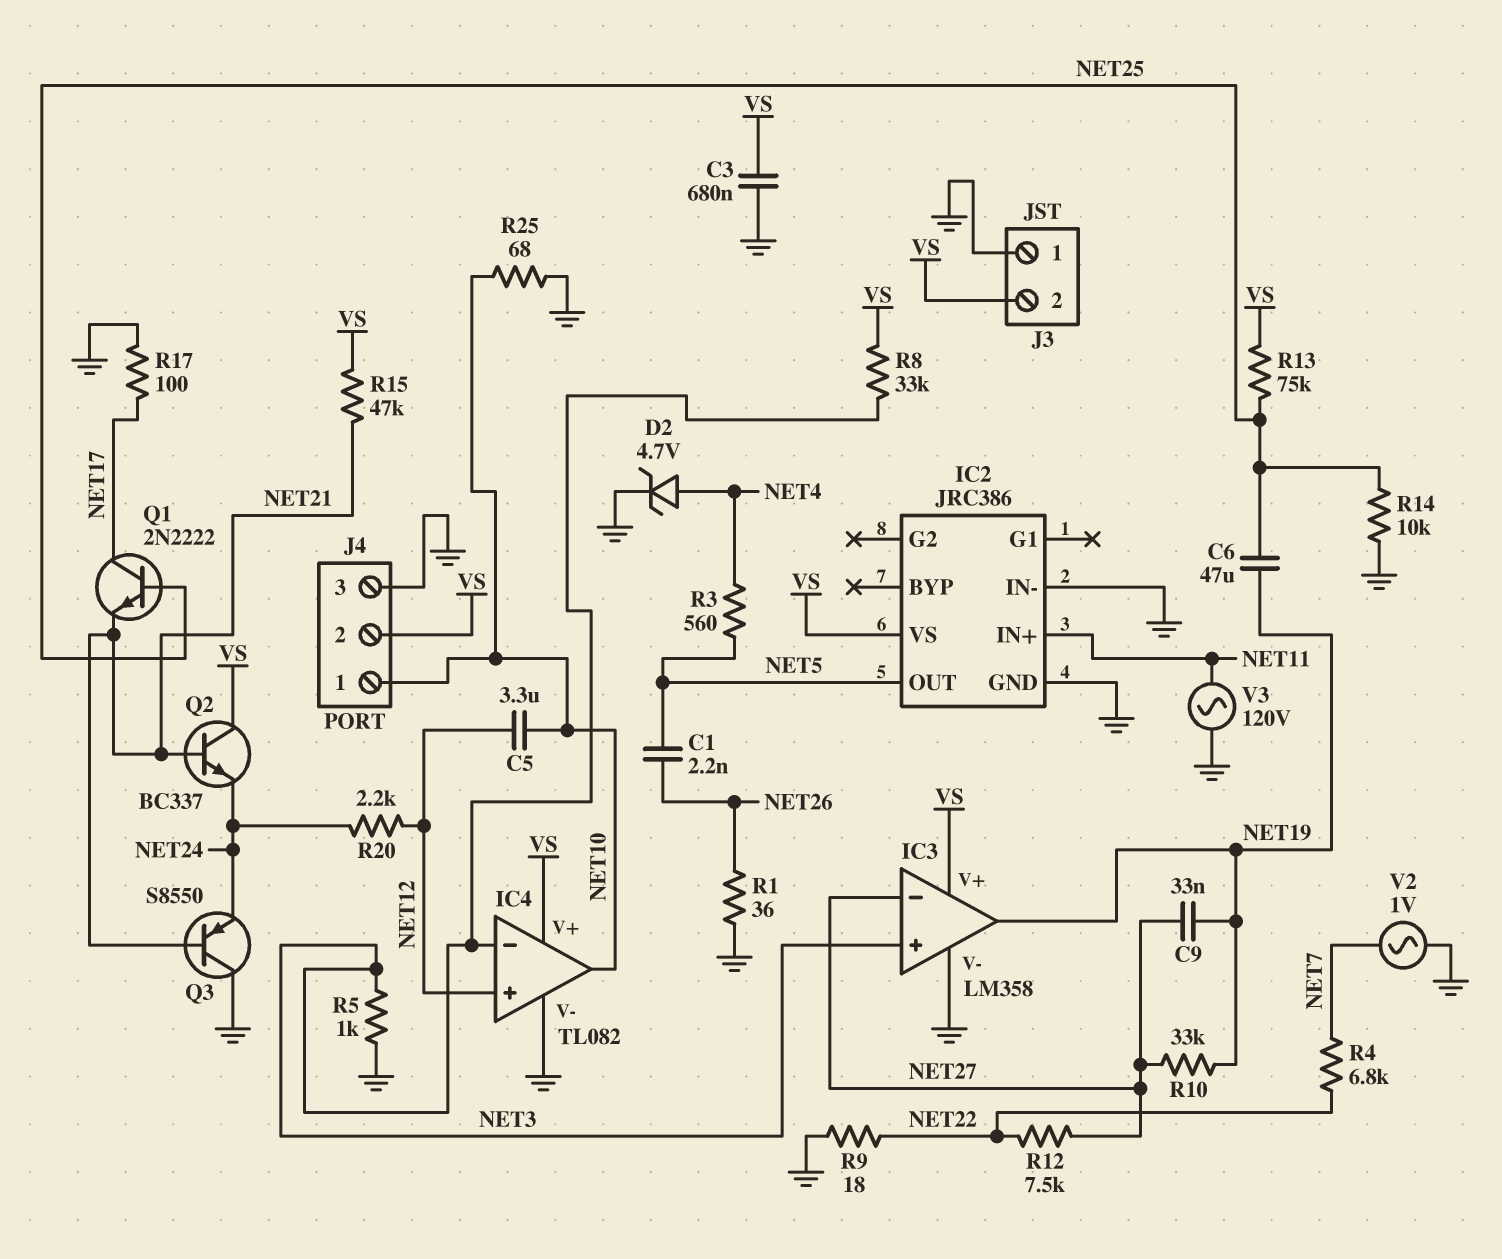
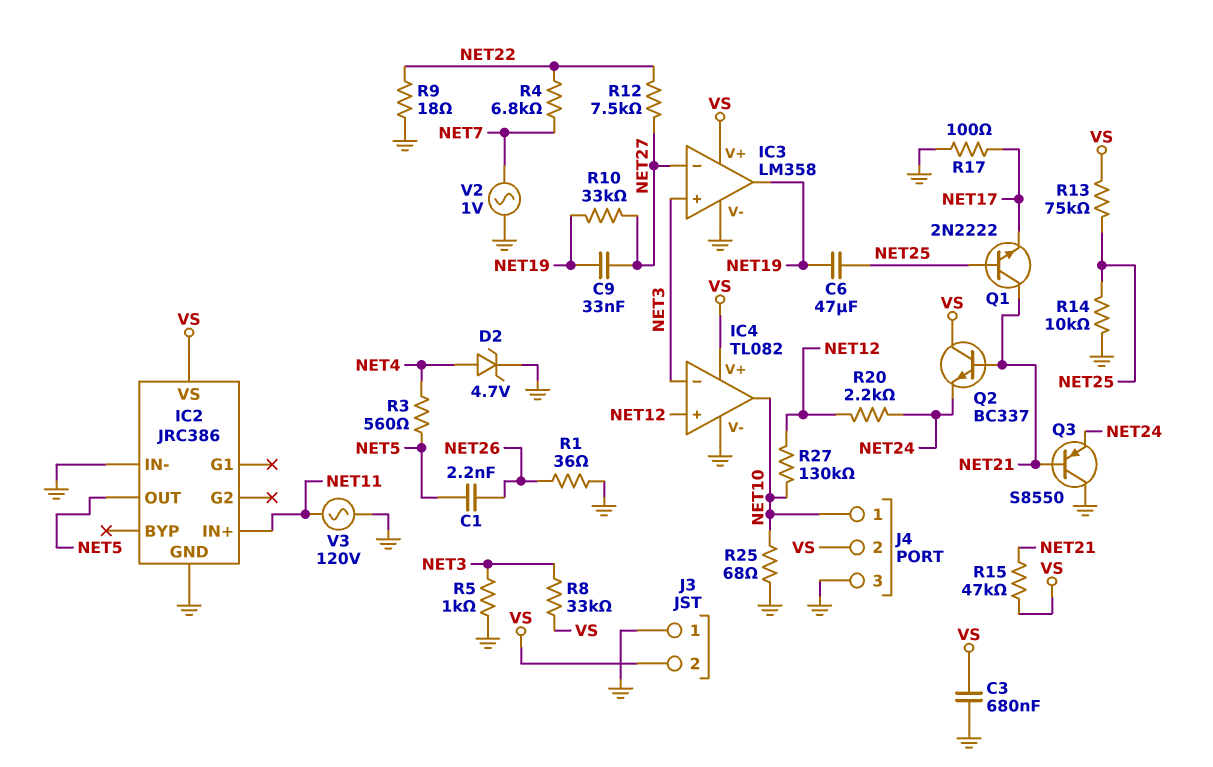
C5: 3.3uF (NET10, NET12) -> none
Q1: NPN 2N2222 (B NET25, C NET17, E NET21) -> NPN 2N2222 (B NET25, C NET21, E NET17)
R27: none -> 130k (NET10, NET12)

